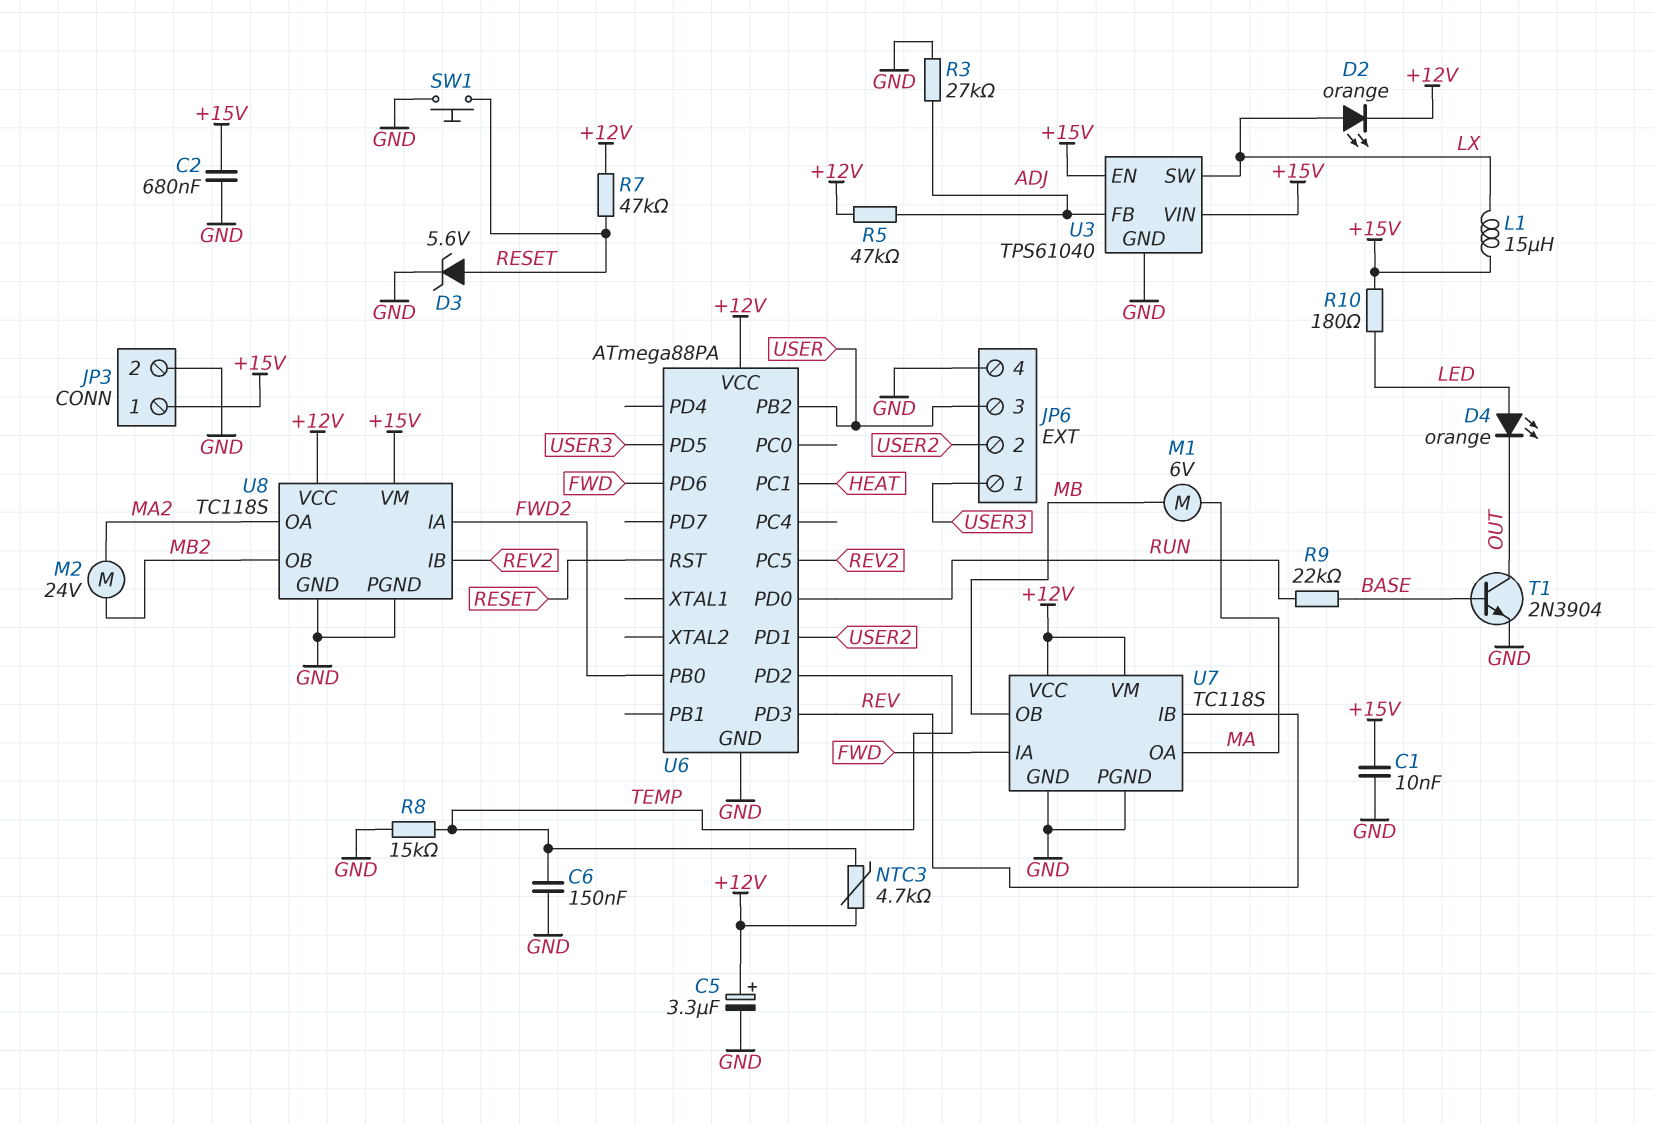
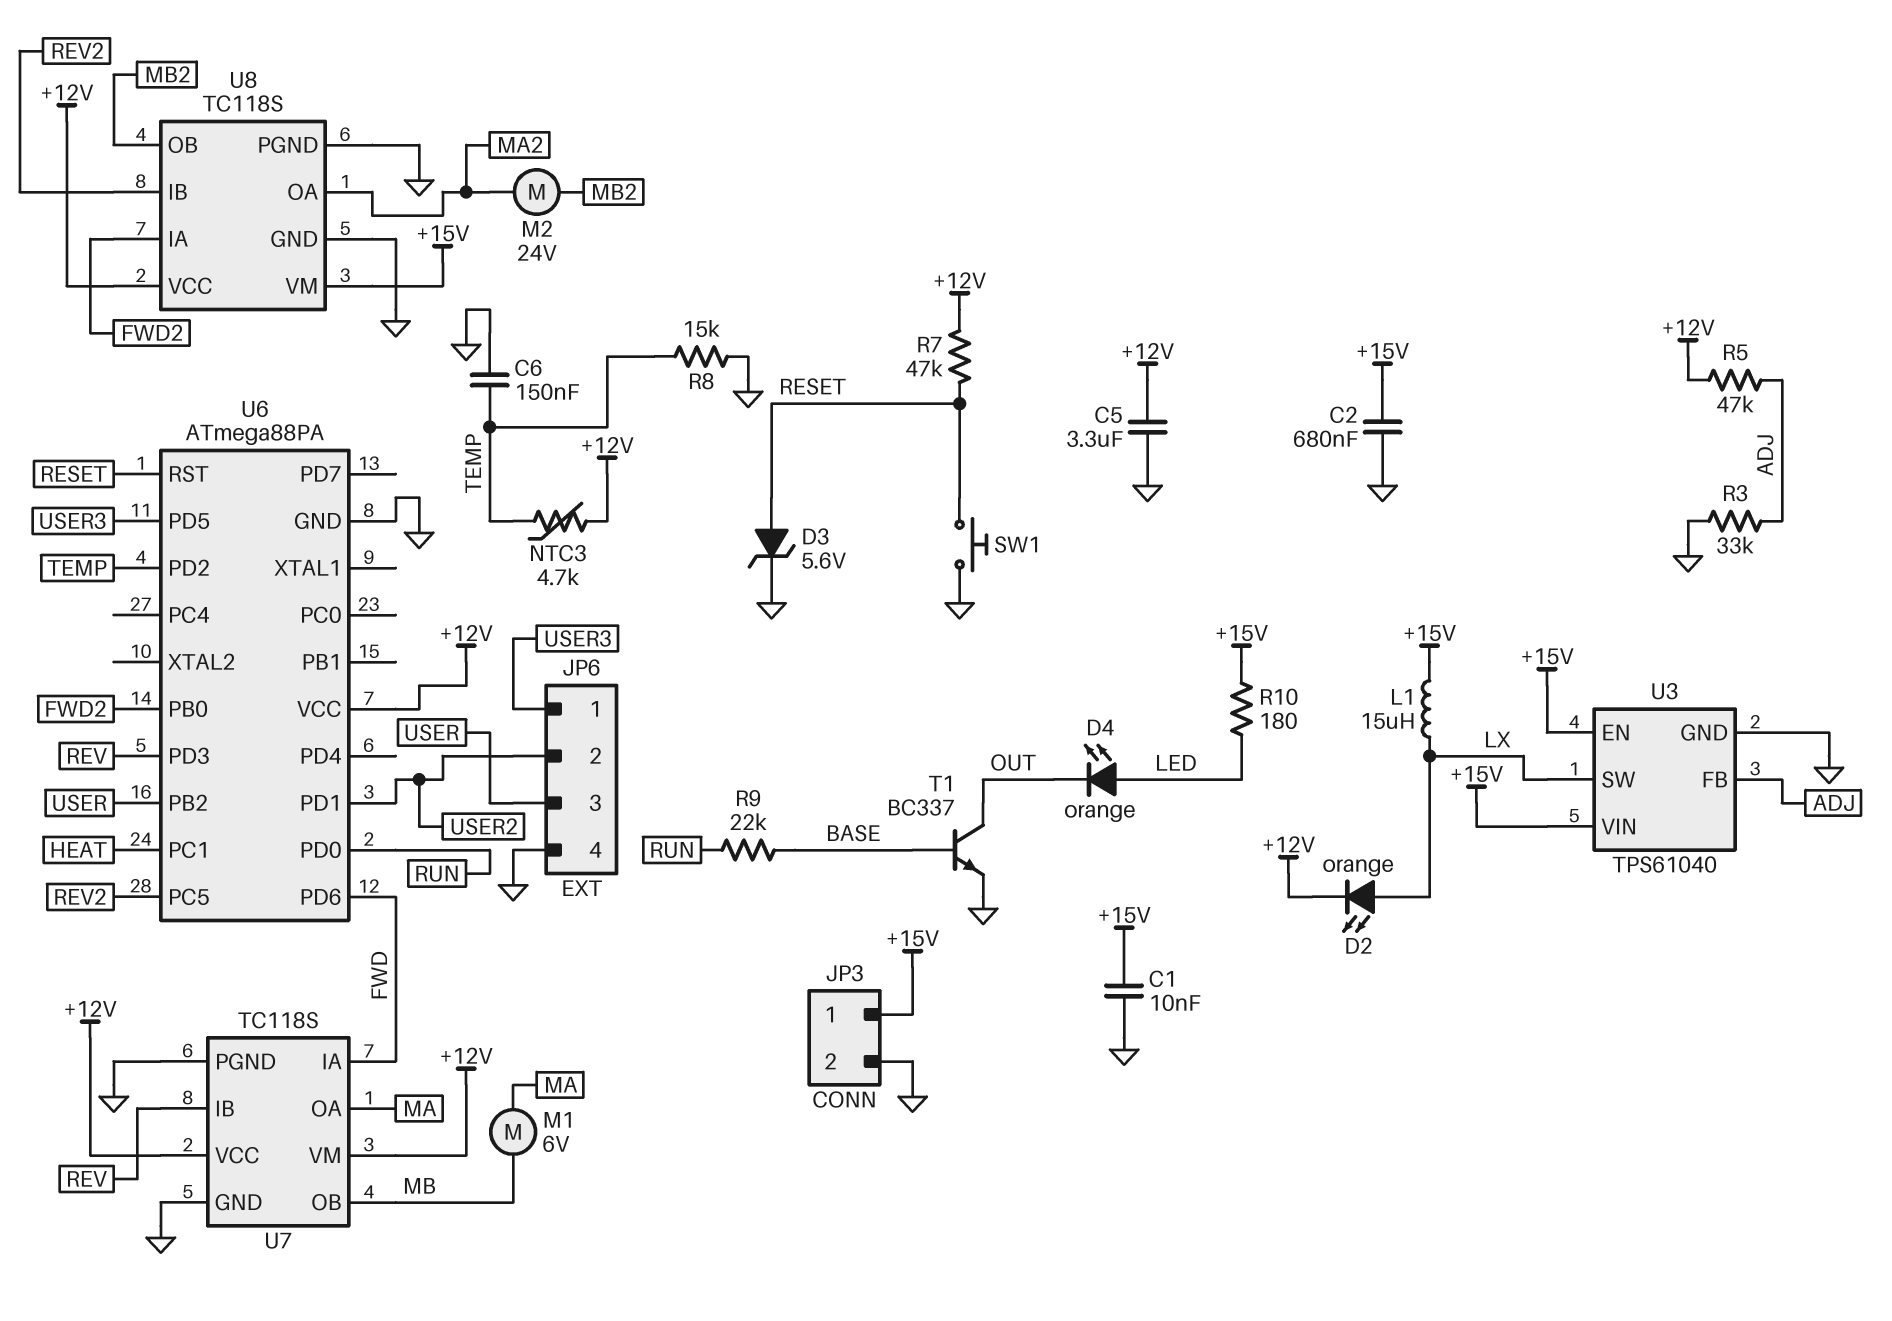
C5: 3.3uF (plus +12V, minus GND) -> 3.3uF (+12V, GND)
R3: 27k (ADJ, GND) -> 33k (ADJ, GND)
T1: NPN 2N3904 (B BASE, C OUT, E GND) -> NPN BC337 (B BASE, C OUT, E GND)

